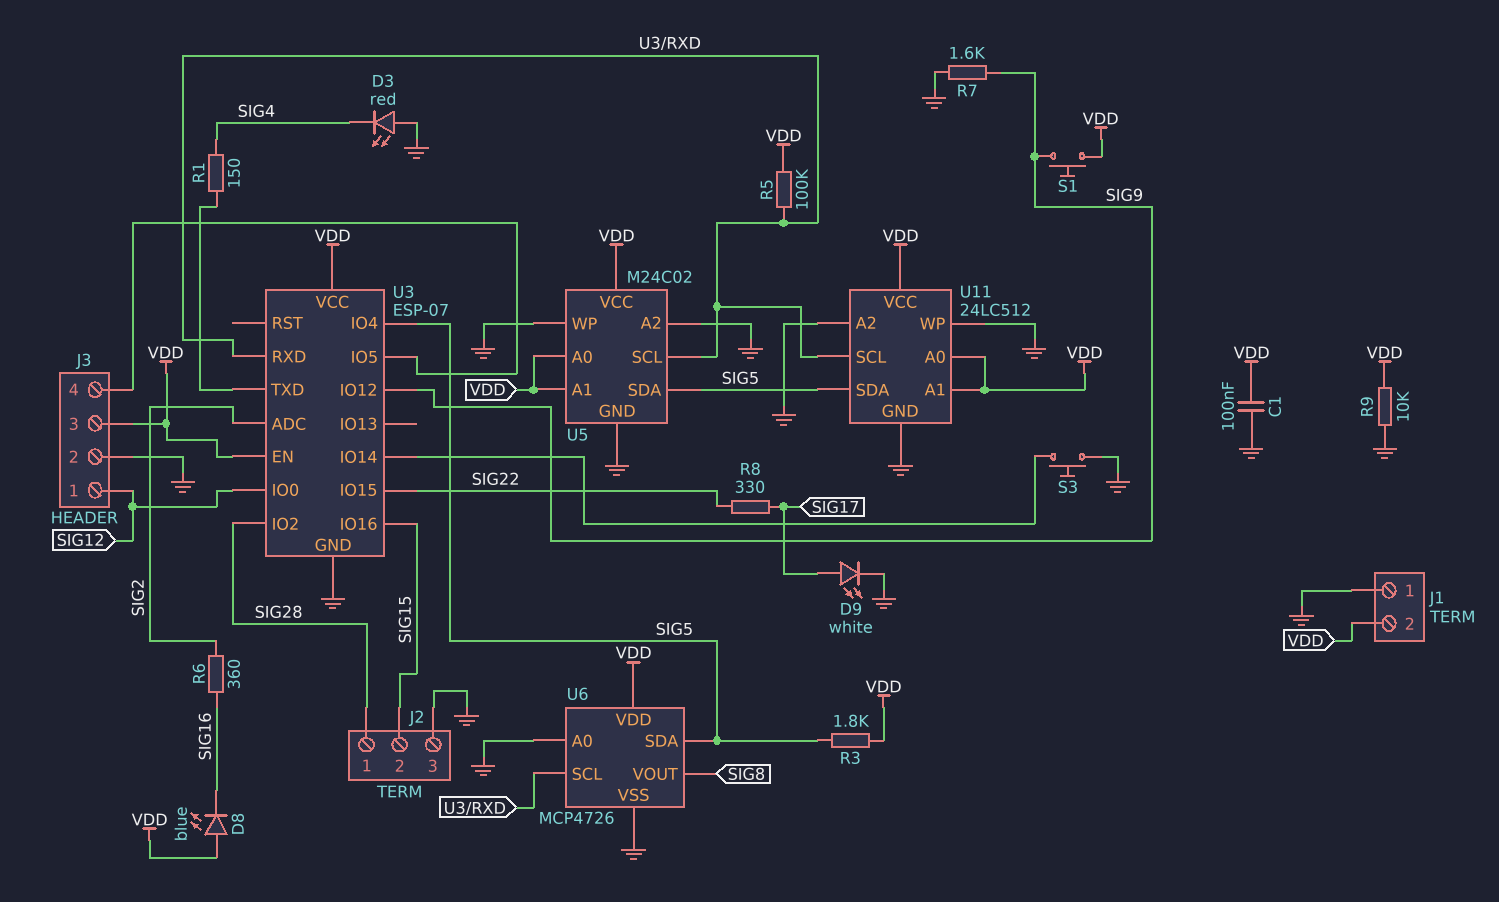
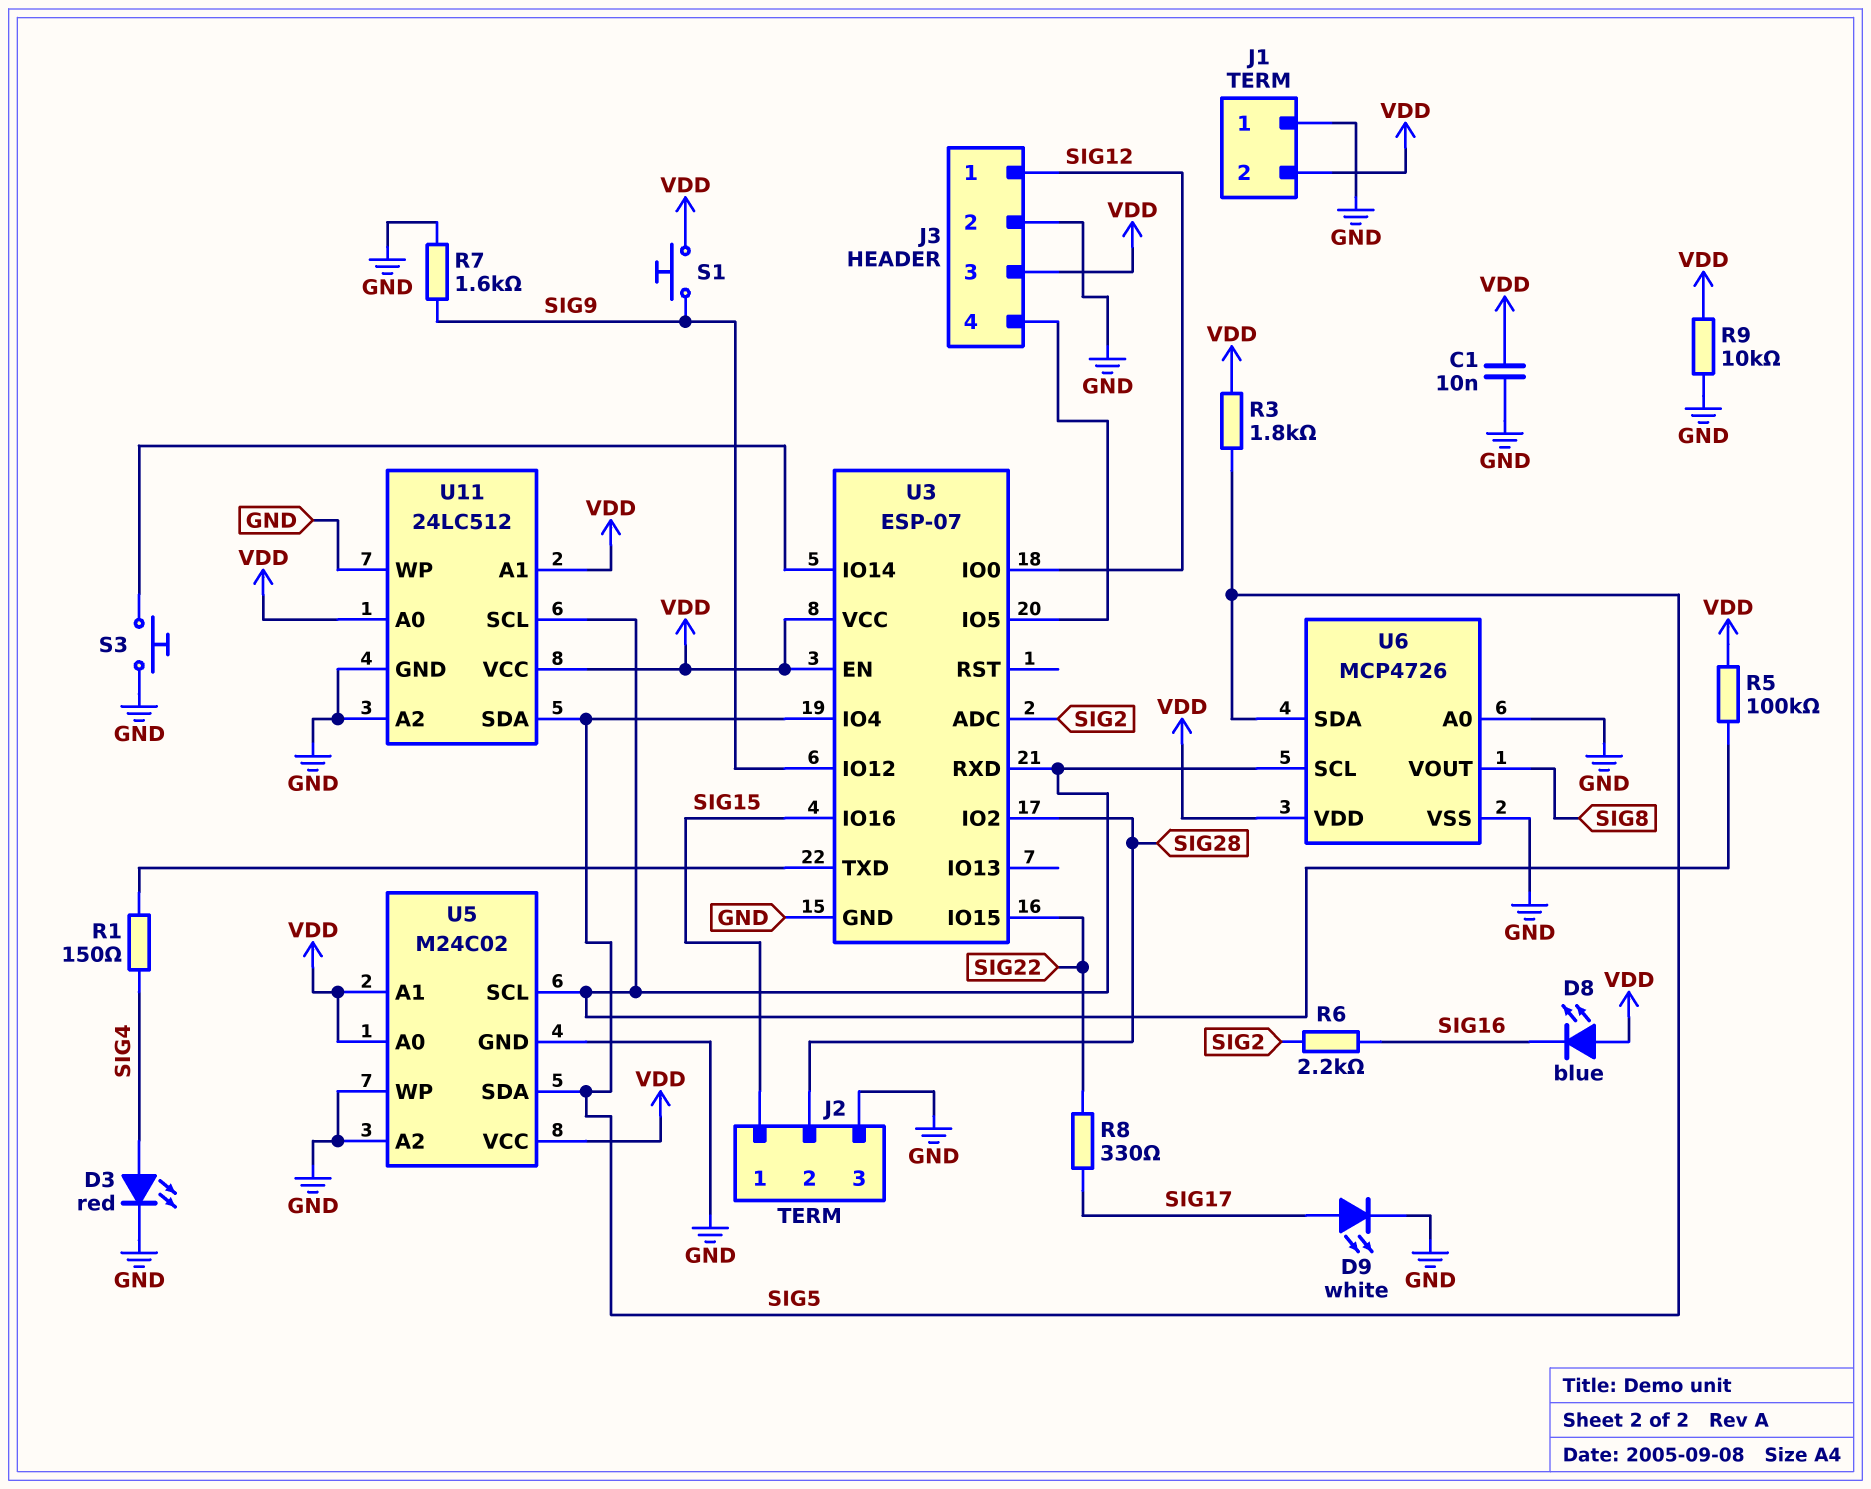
C1: 100nF (GND, VDD) -> 10nF (GND, VDD)
D3: LED red (A GND, K SIG4) -> LED red (A SIG4, K GND)
J2 pin 1: SIG28 -> SIG15
J2 pin 2: SIG15 -> SIG28
R6: 360 (SIG2, SIG16) -> 2.2k (SIG2, SIG16)

